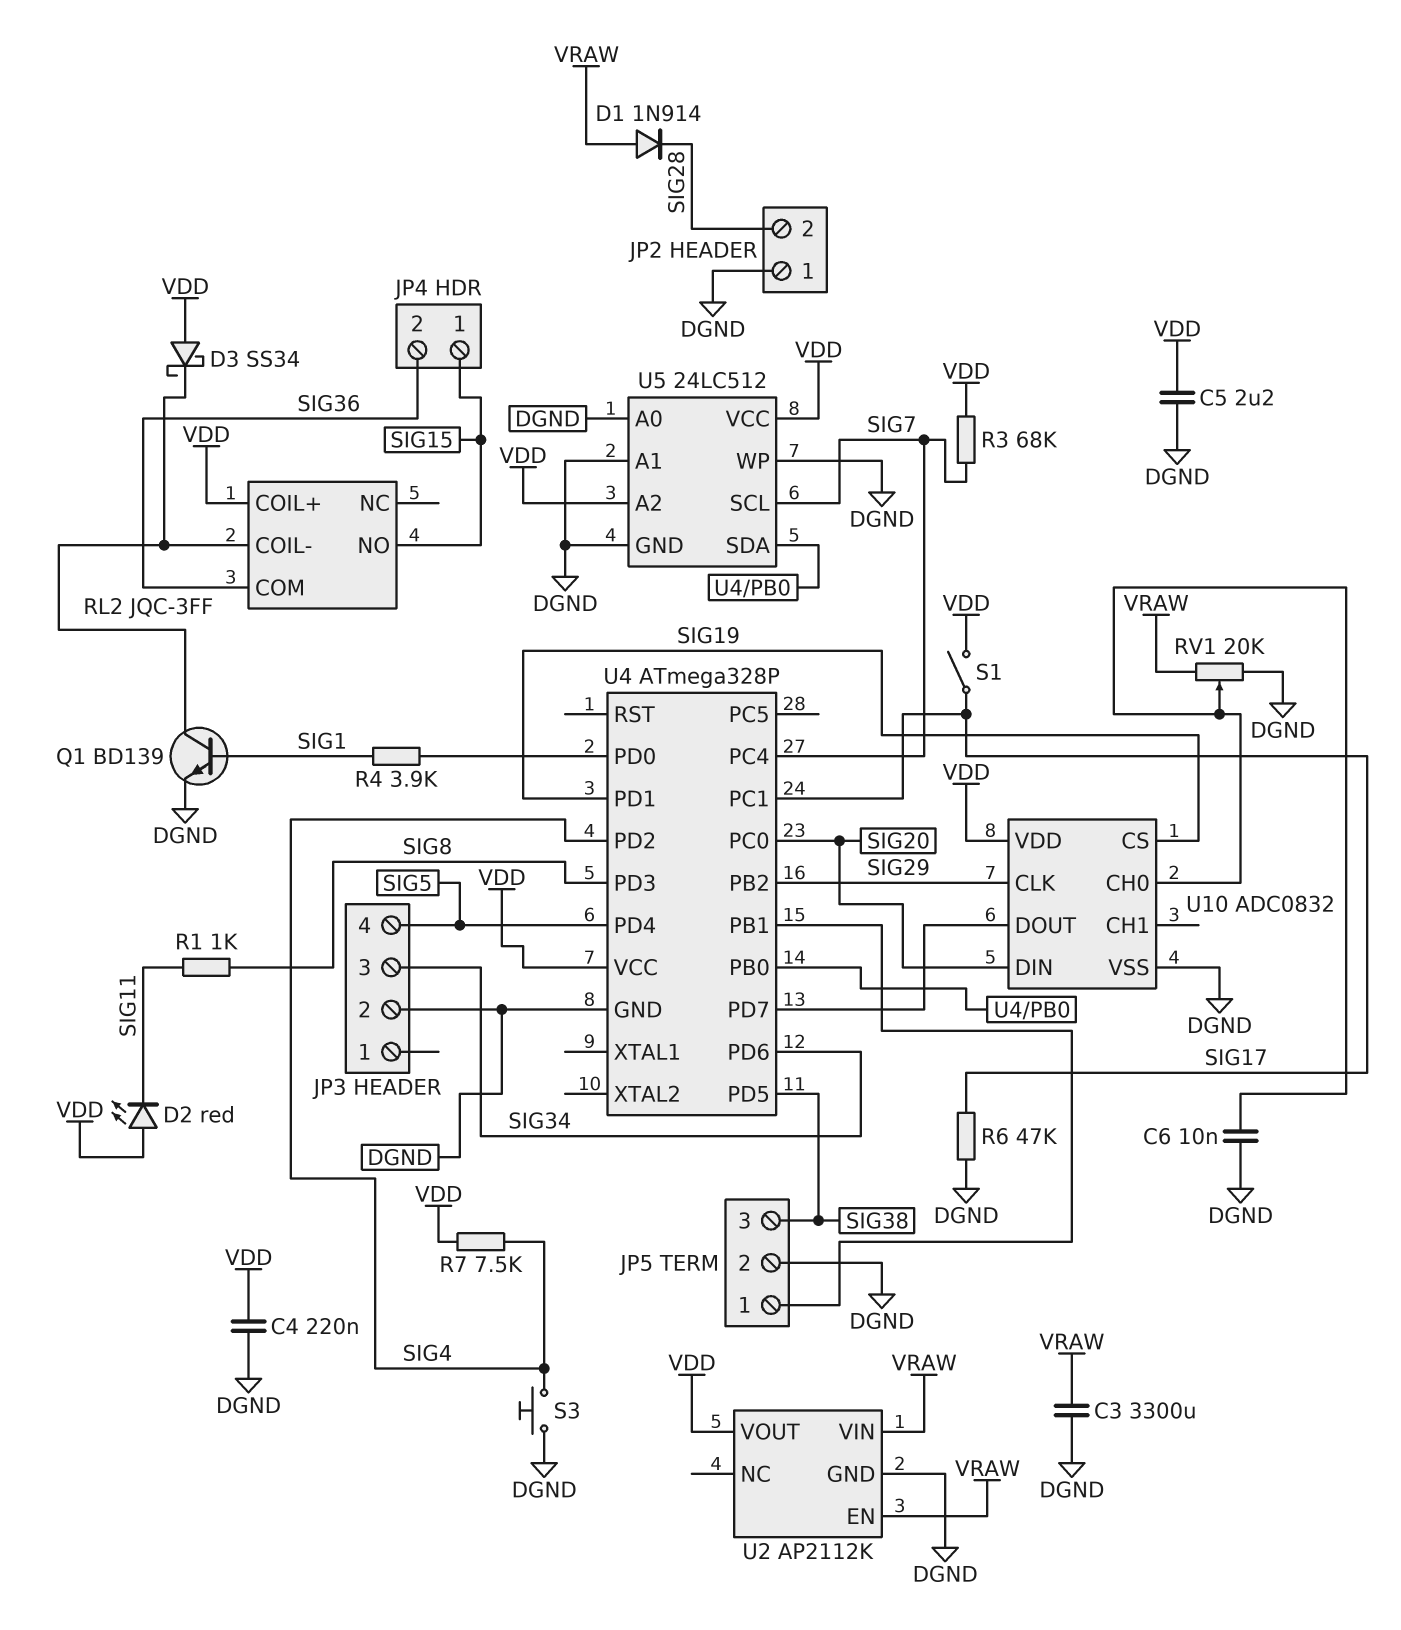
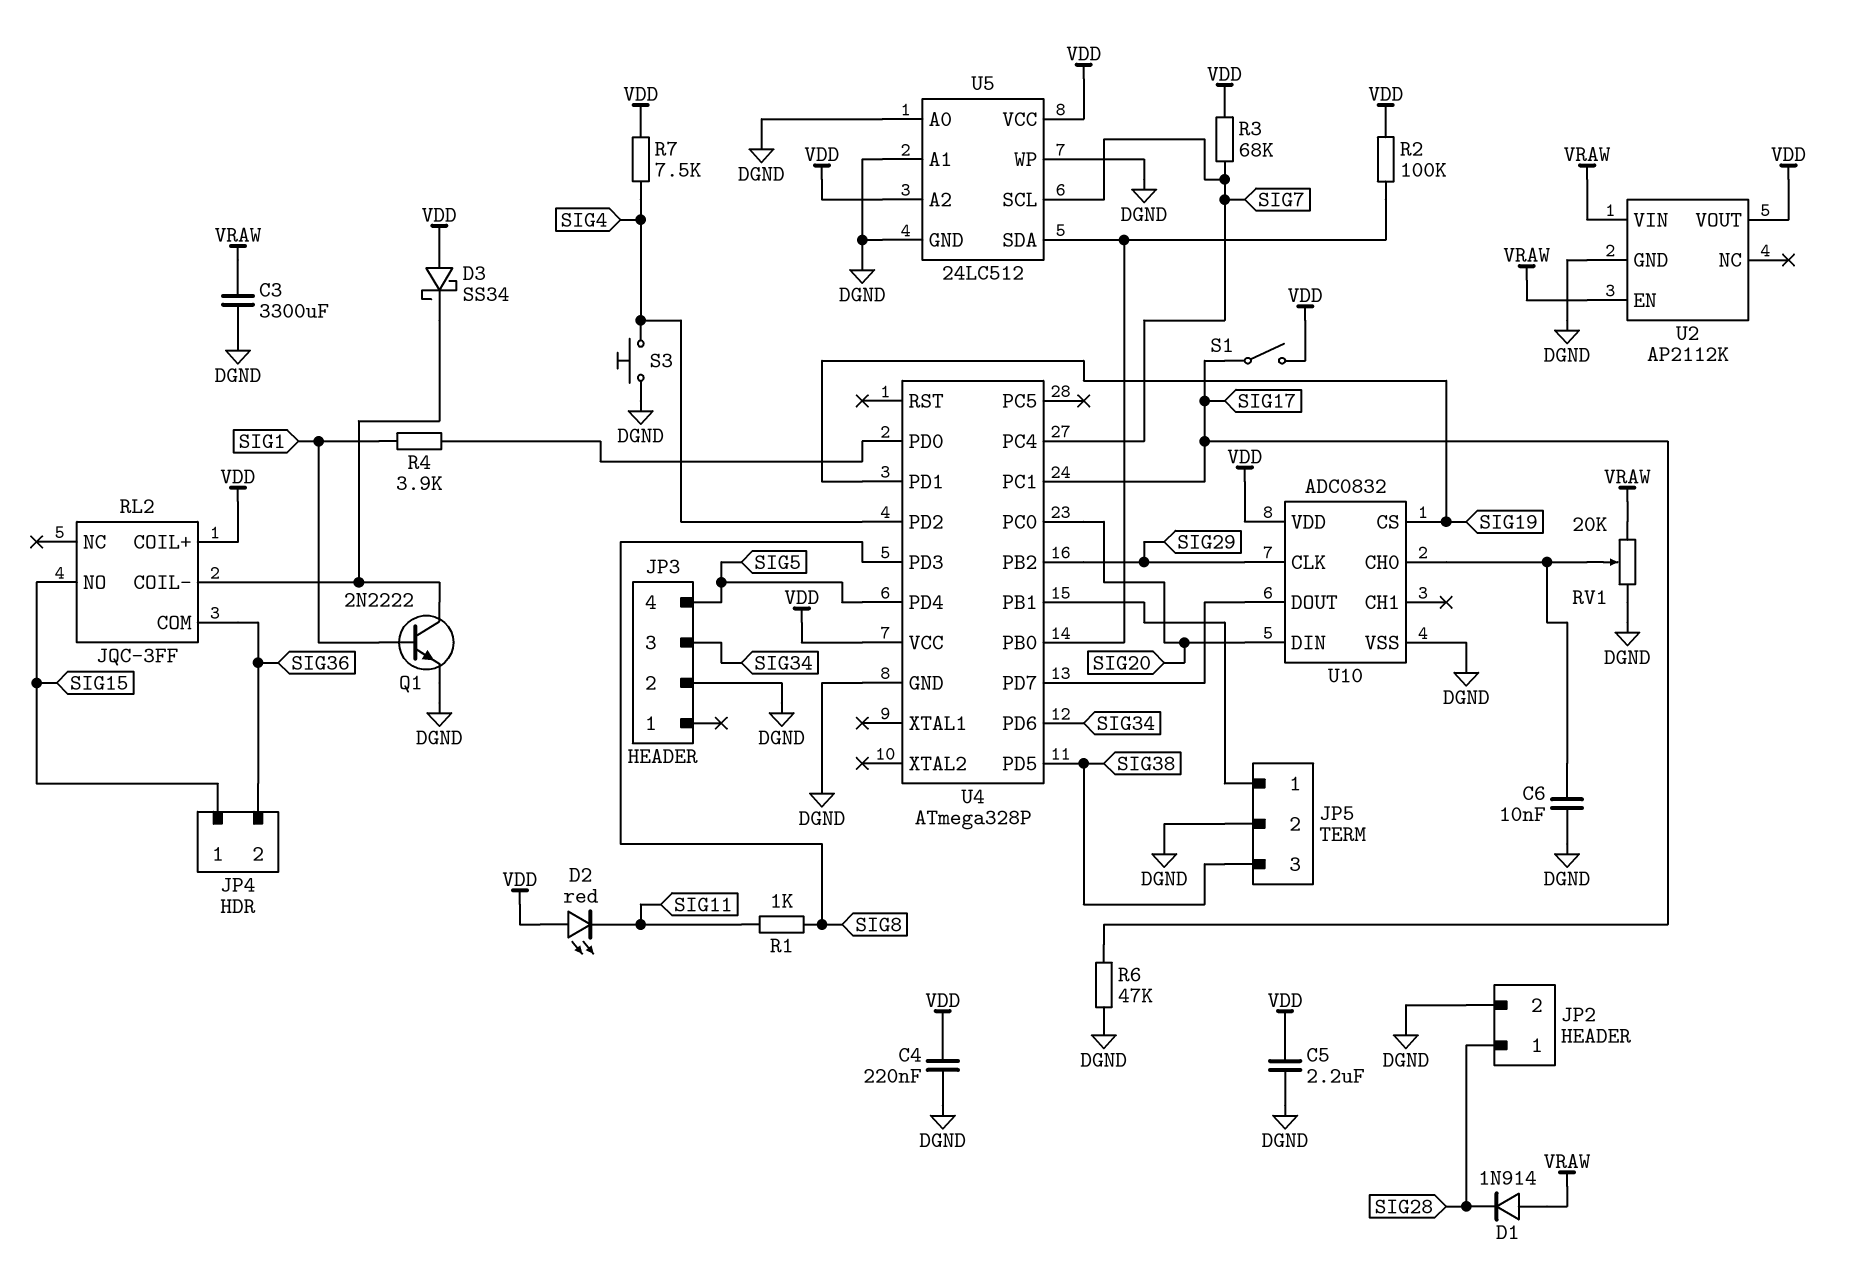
JP2 pin 1: DGND -> SIG28
JP2 pin 2: SIG28 -> DGND
Q1: NPN BD139 (B SIG1, C RL2/COIL-, E DGND) -> NPN 2N2222 (B SIG1, C RL2/COIL-, E DGND)
R2: none -> 100k (U4/PB0, VDD)

